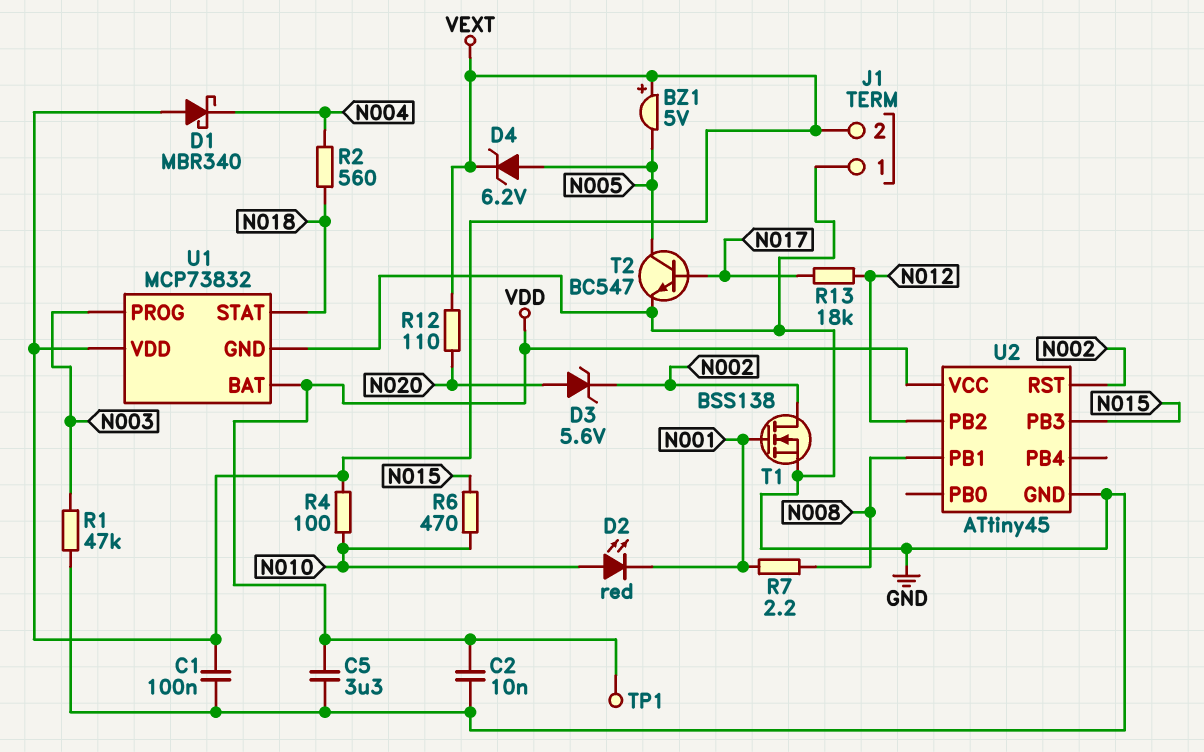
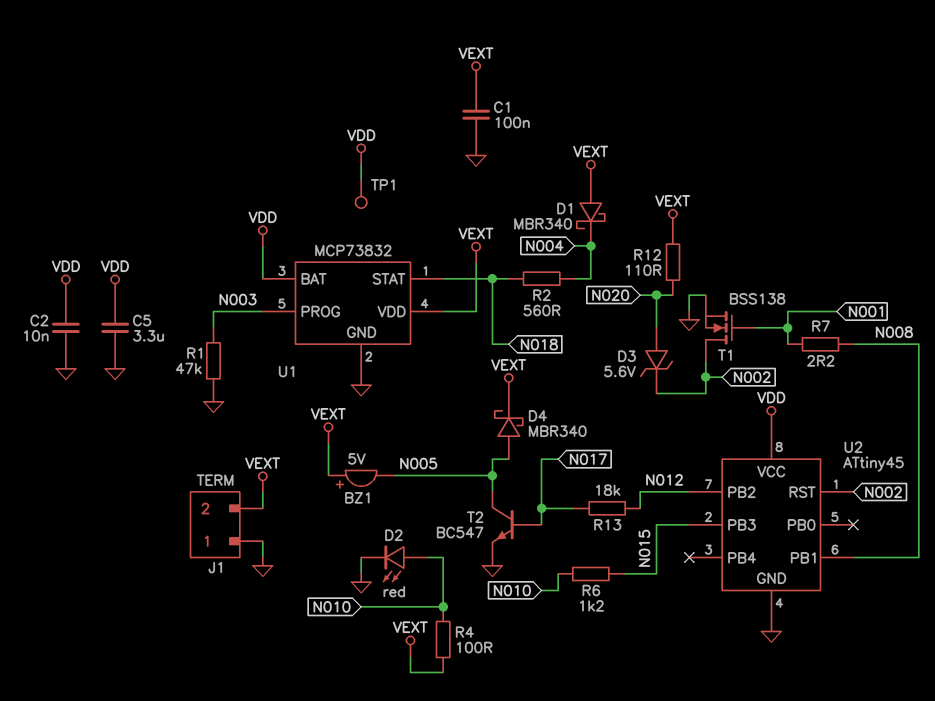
D2: LED red (A N010, K N001) -> LED red (A N010, K GND)
D4: zener 6.2V (A N005, K VEXT) -> schottky MBR340 (A N005, K VEXT)
R6: 470 (N010, N015) -> 1.2k (N010, N015)

